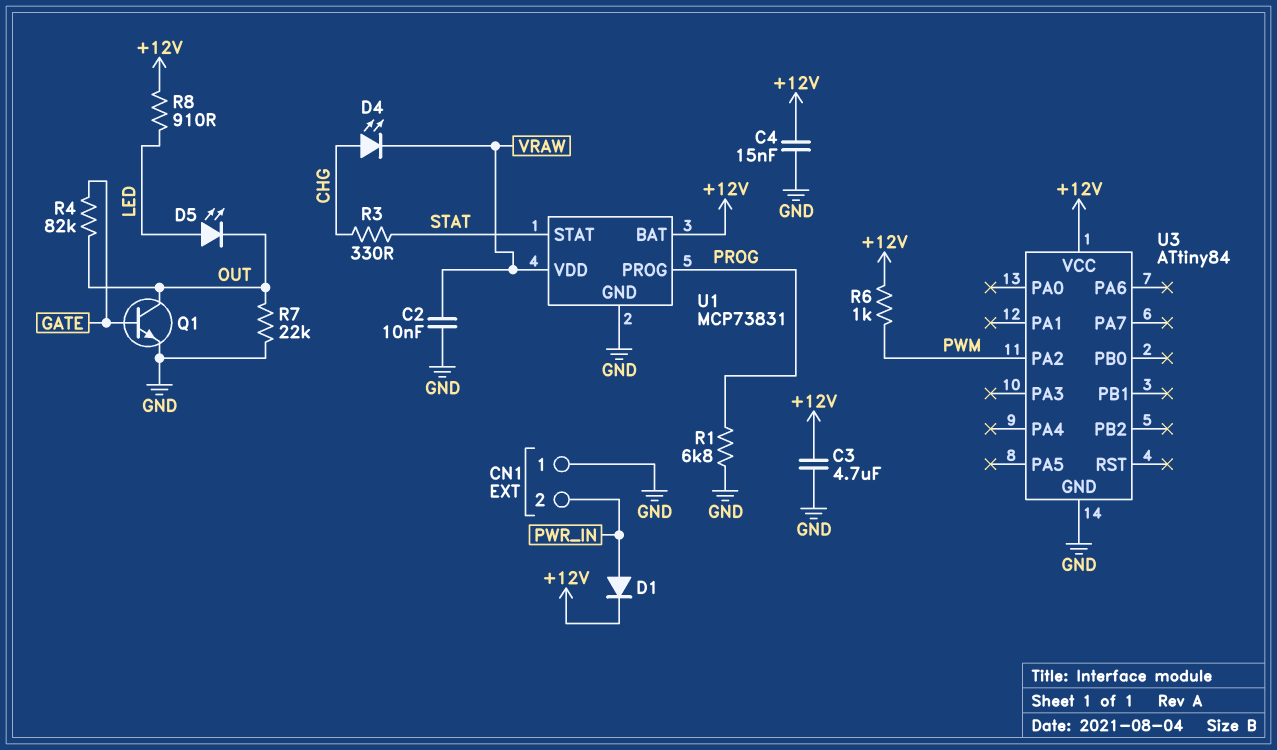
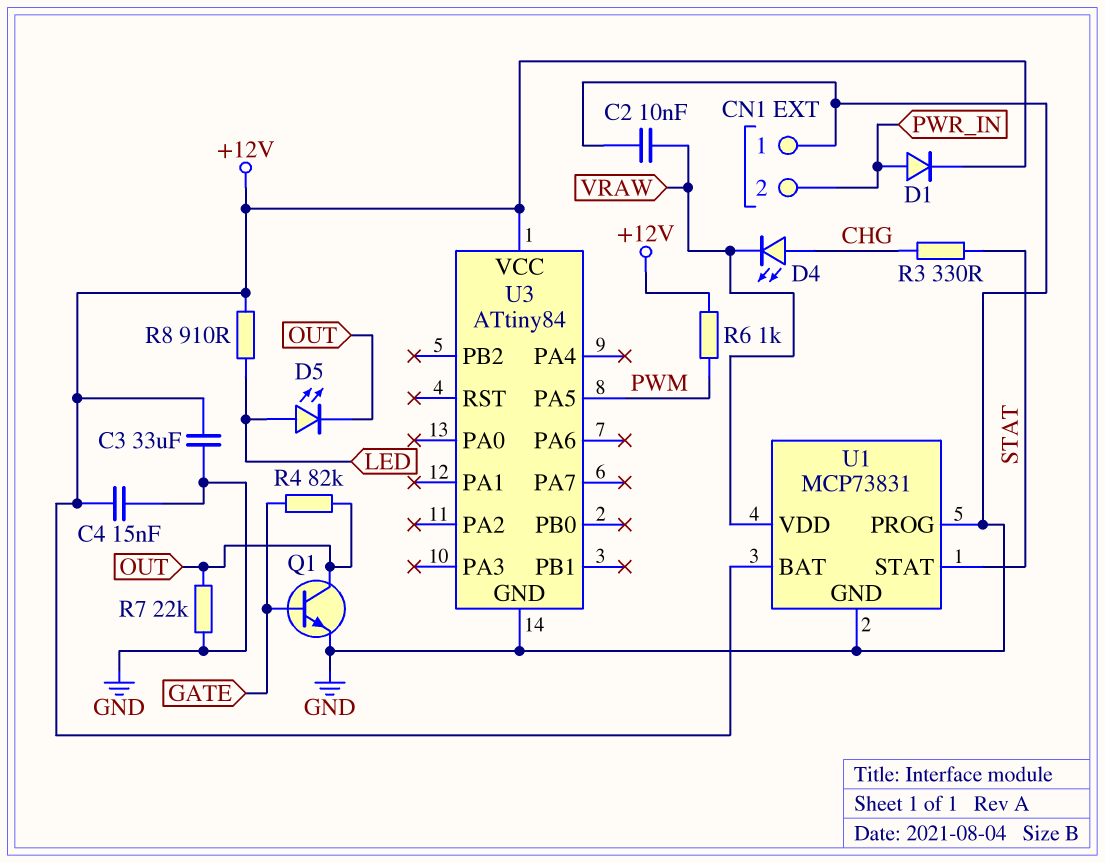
C3: 4.7uF (+12V, GND) -> 33uF (+12V, GND)
R1: 6.8k (GND, PROG) -> none
U1 pin PROG: PROG -> GND
U3 pin PA2: PWM -> none
U3 pin PA5: none -> PWM

